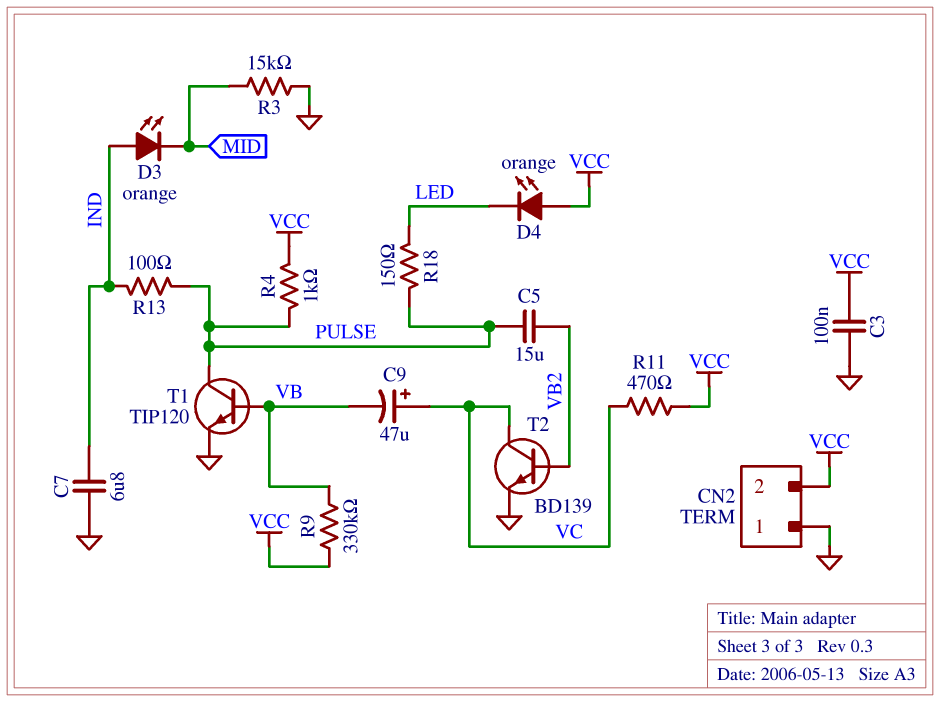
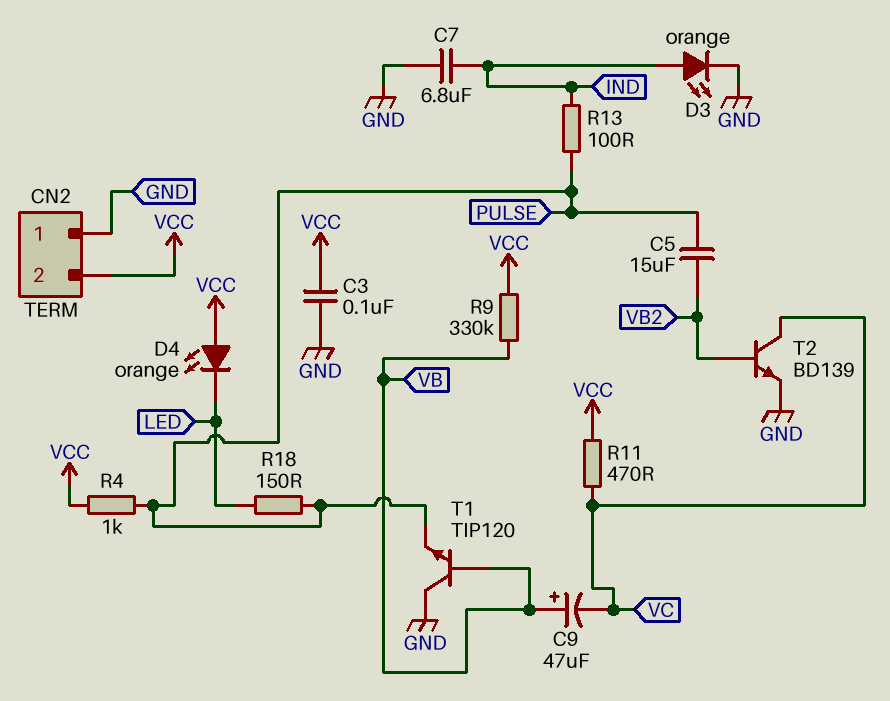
C9: 47uF (plus VC, minus VB) -> 47uF (plus VB, minus VC)
D3: LED orange (A IND, K MID) -> LED orange (A IND, K GND)
R3: 15k (GND, MID) -> none
T1: NPN TIP120 (B VB, C PULSE, E GND) -> NPN TIP120 (B VB, C GND, E PULSE)

